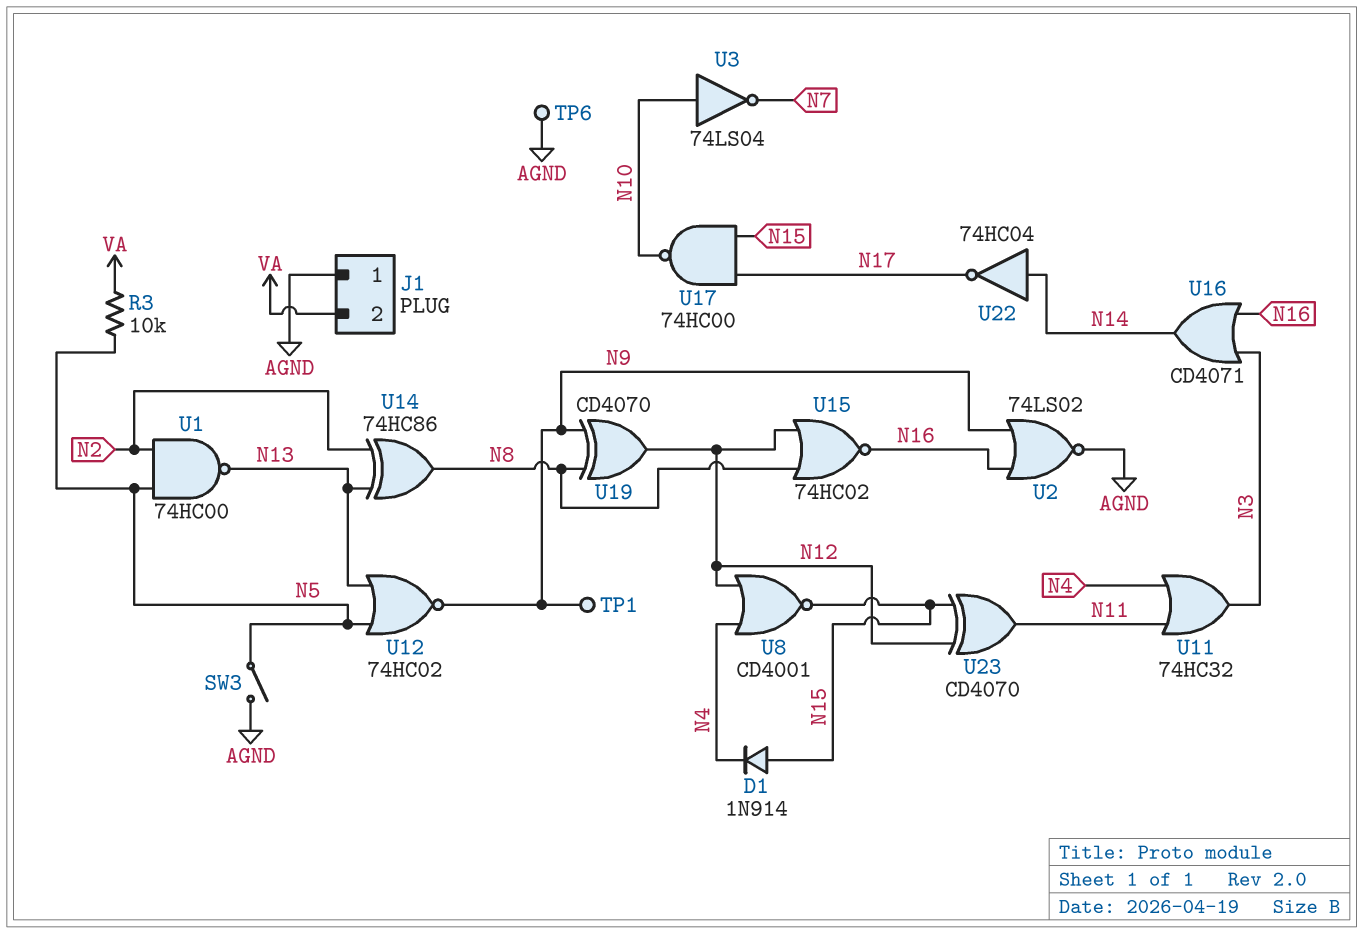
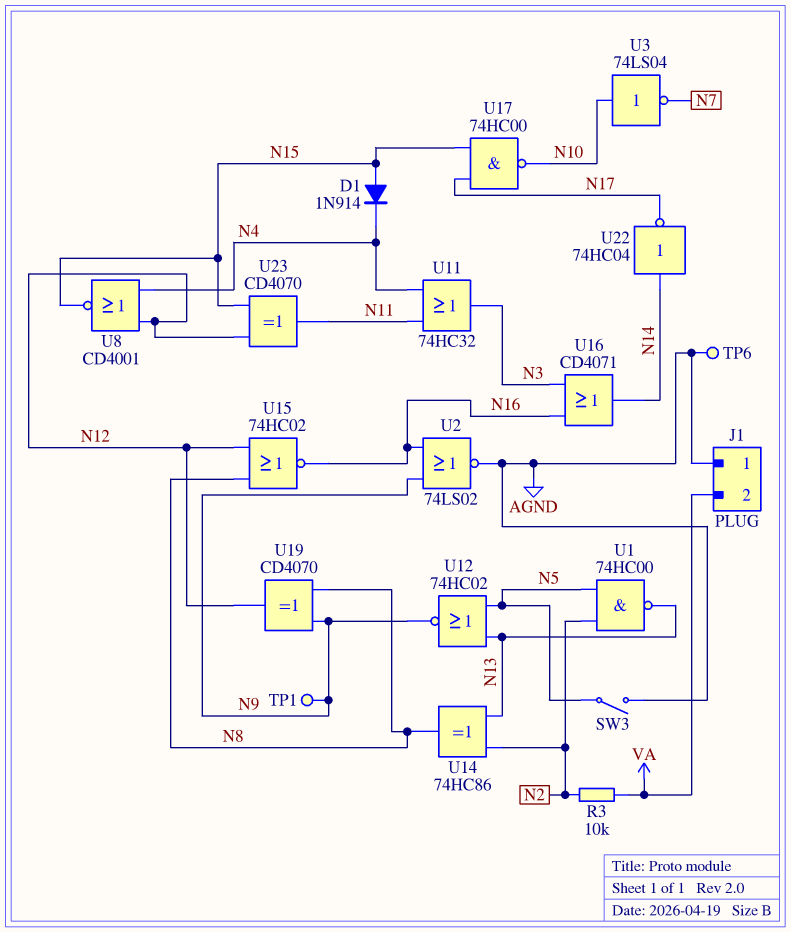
R3: 10k (N5, VA) -> 10k (N2, VA)

